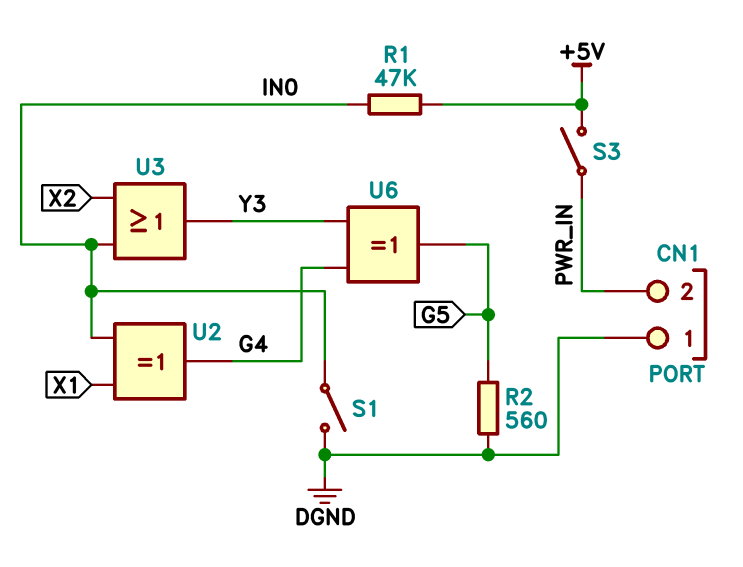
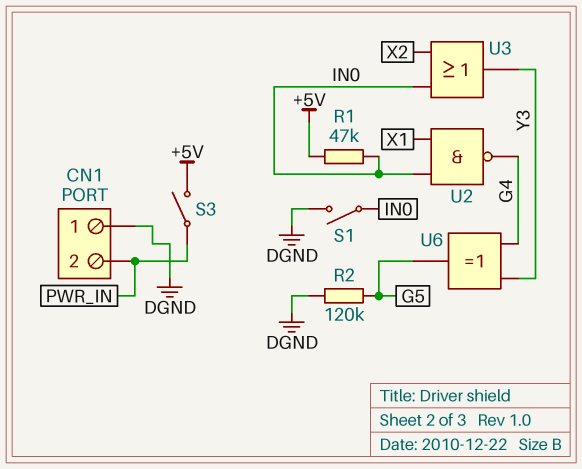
R2: 560 (DGND, G5) -> 120k (DGND, G5)
U2: XOR (in IN0, in X1, out G4) -> NAND (in IN0, in X1, out G4)

